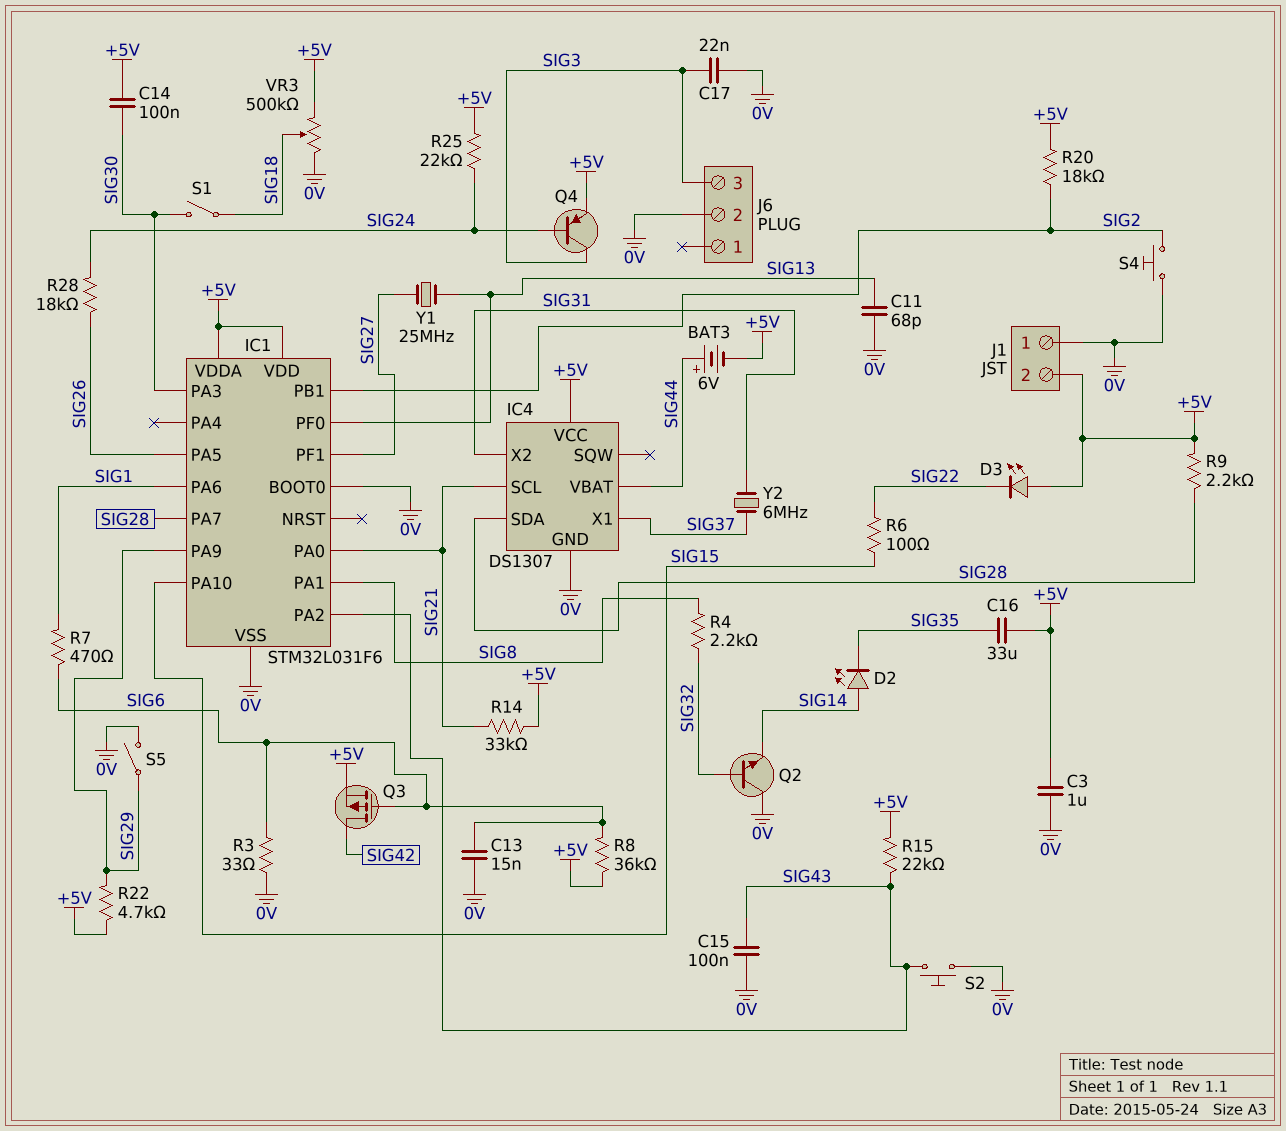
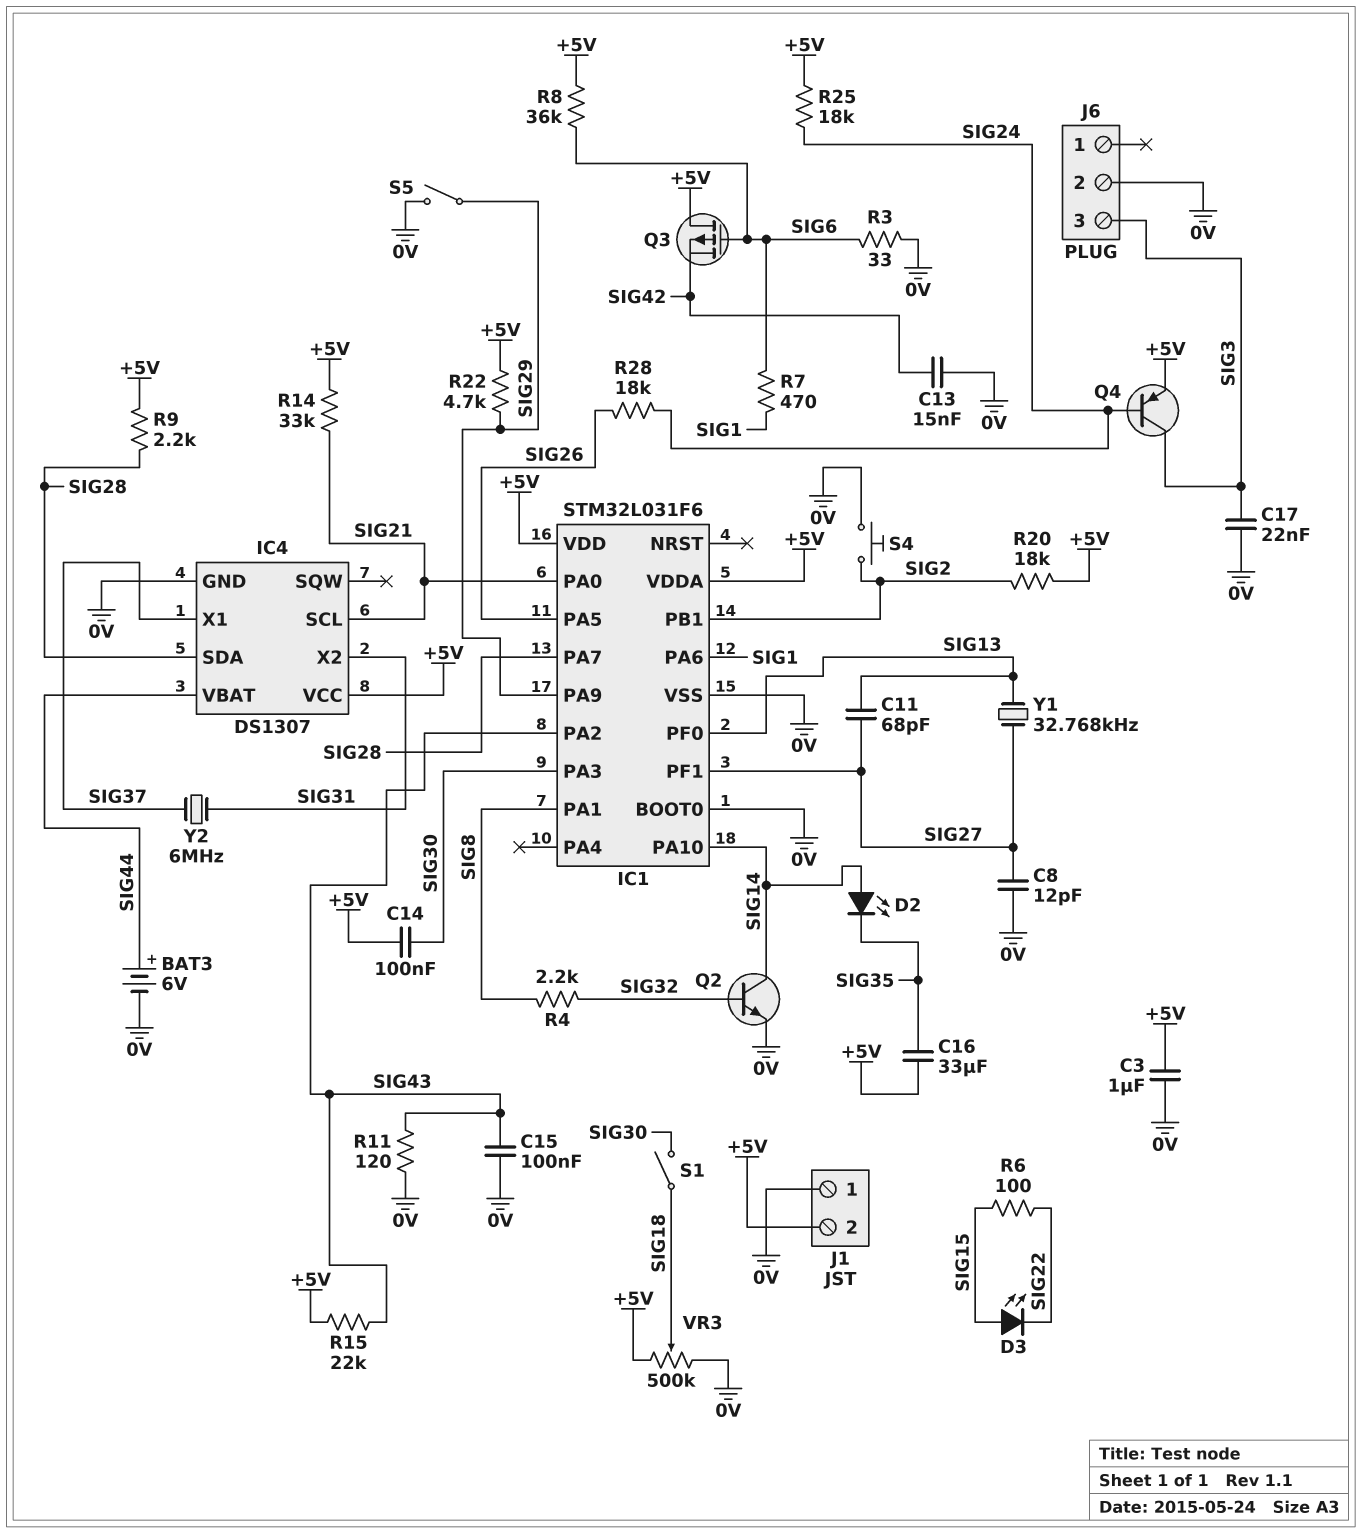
BAT3: 6V (plus SIG44, minus +5V) -> 6V (plus SIG44, minus 0V)
C8: none -> 12pF (0V, SIG27)
C11: 68pF (0V, SIG13) -> 68pF (SIG13, SIG27)
C13: 15nF (0V, SIG6) -> 15nF (0V, SIG42)
D3: LED (A +5V, K SIG22) -> LED (A SIG15, K SIG22)
IC1 pin PA10: SIG15 -> SIG14
Q2: NPN (B SIG32, C 0V, E SIG14) -> NPN (B SIG32, C SIG14, E 0V)
Q3: PMOS (G SIG6, D SIG42, S +5V) -> PMOS (G SIG6, D +5V, S SIG42)
R11: none -> 120 (0V, SIG43)
R25: 22k (+5V, SIG24) -> 18k (+5V, SIG24)
S2: button (0V, SIG43) -> none
Y1: 25MHz (SIG13, SIG27) -> 32.768kHz (SIG13, SIG27)

